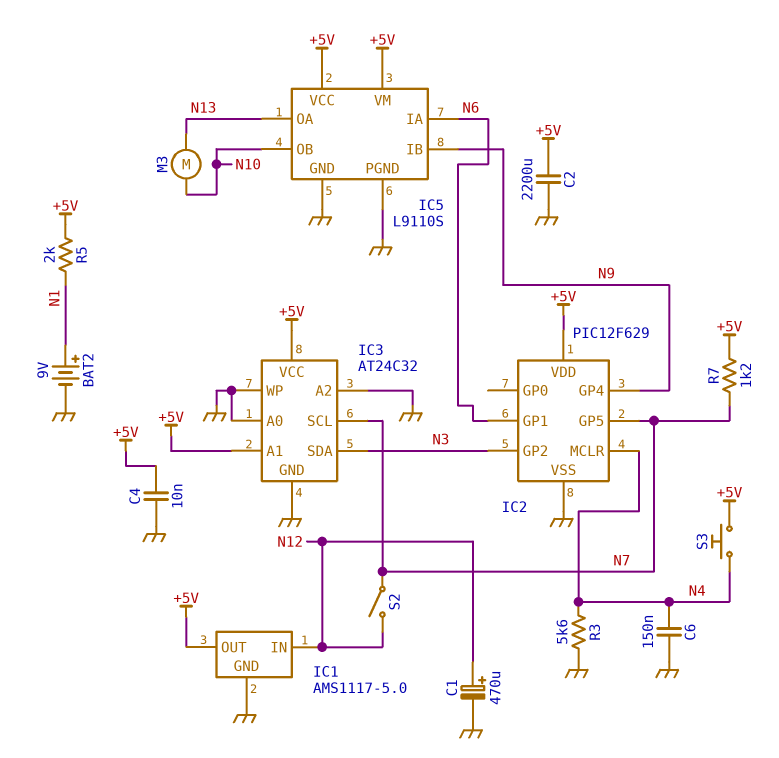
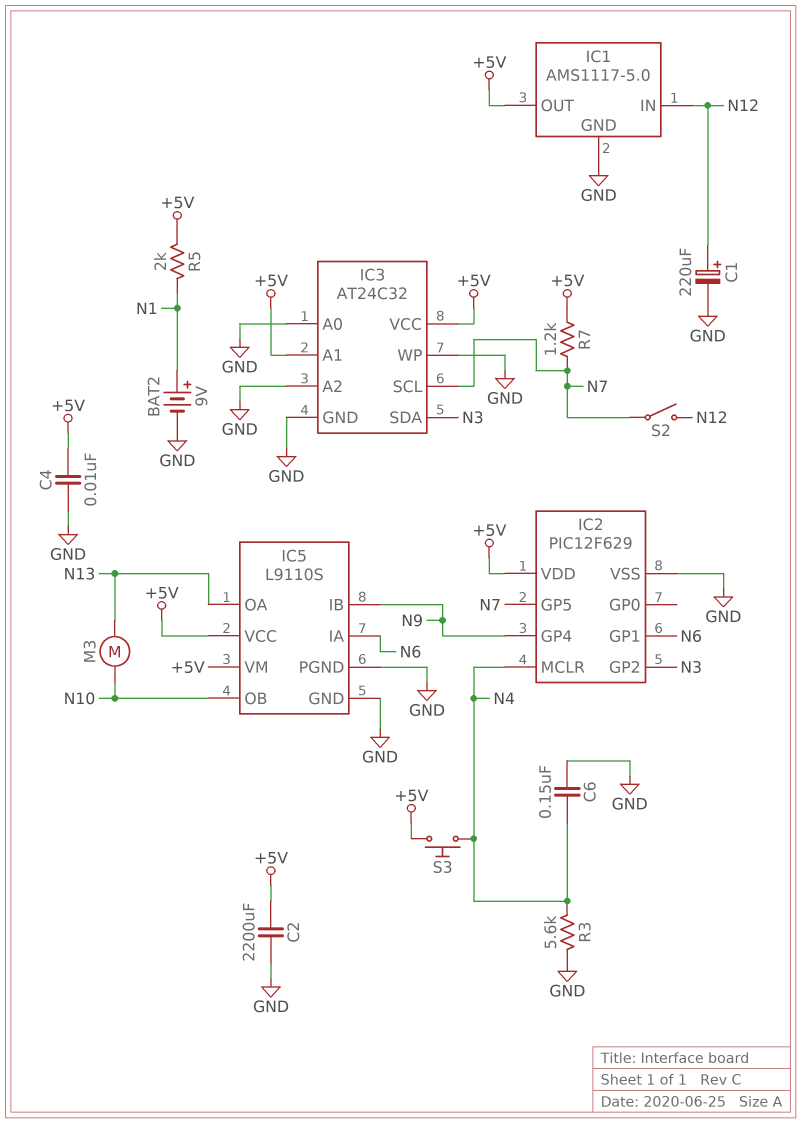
C1: 470uF (plus N12, minus GND) -> 220uF (plus N12, minus GND)

